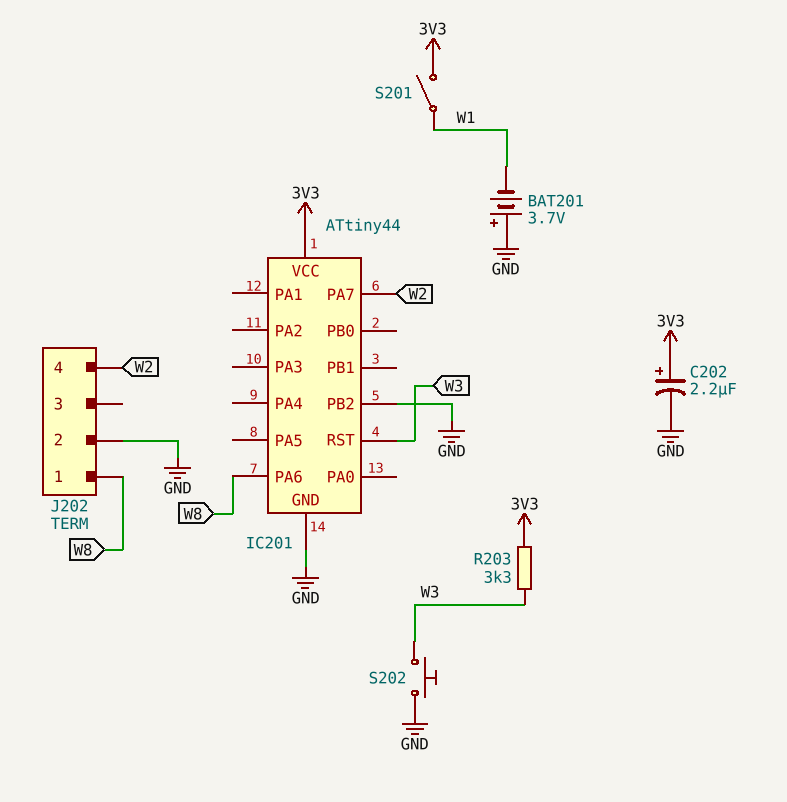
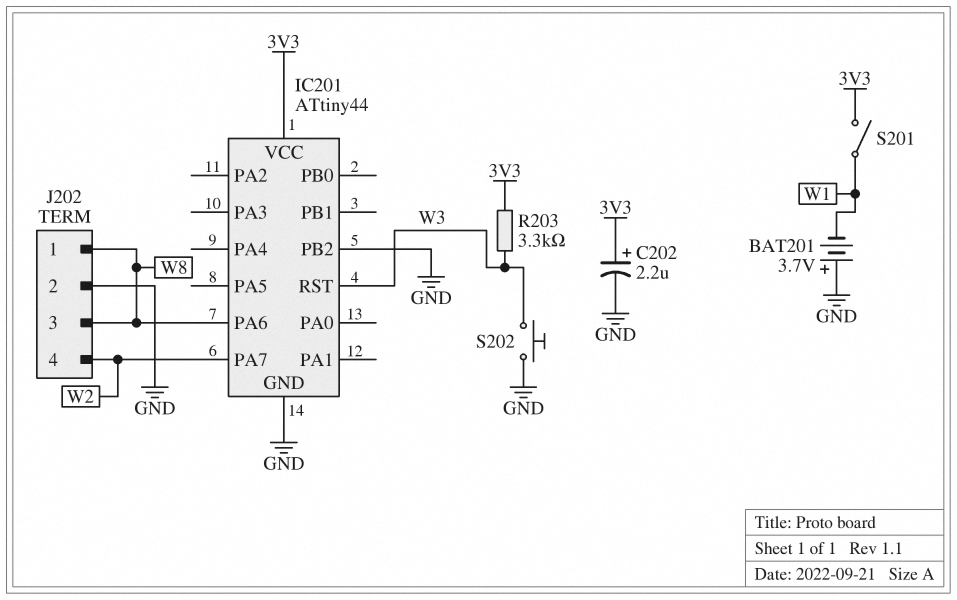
J202 pin 3: none -> W8

